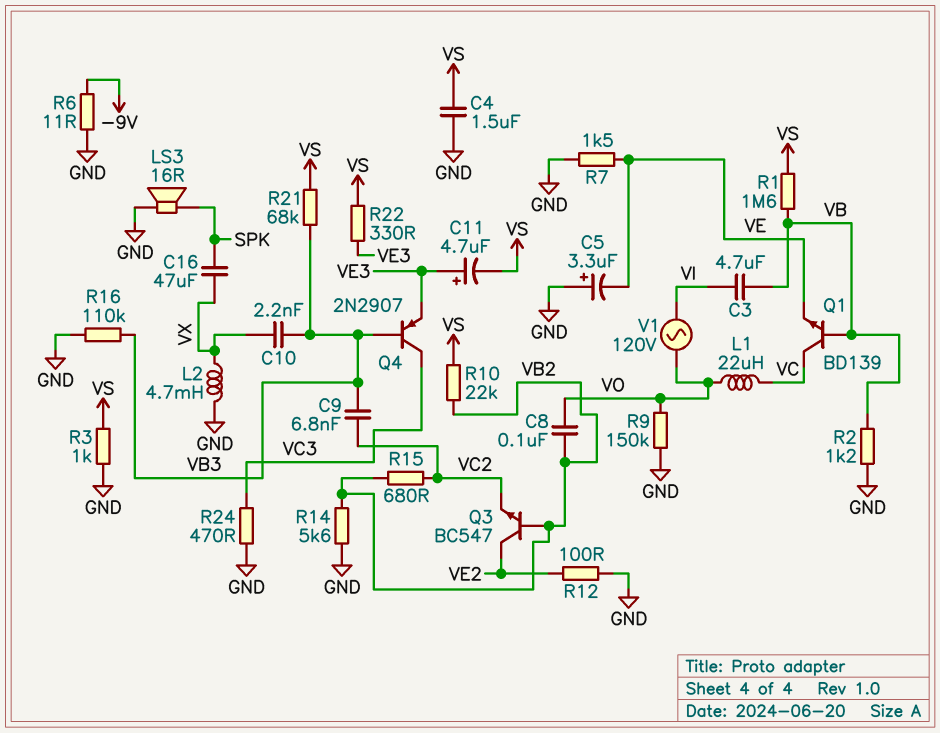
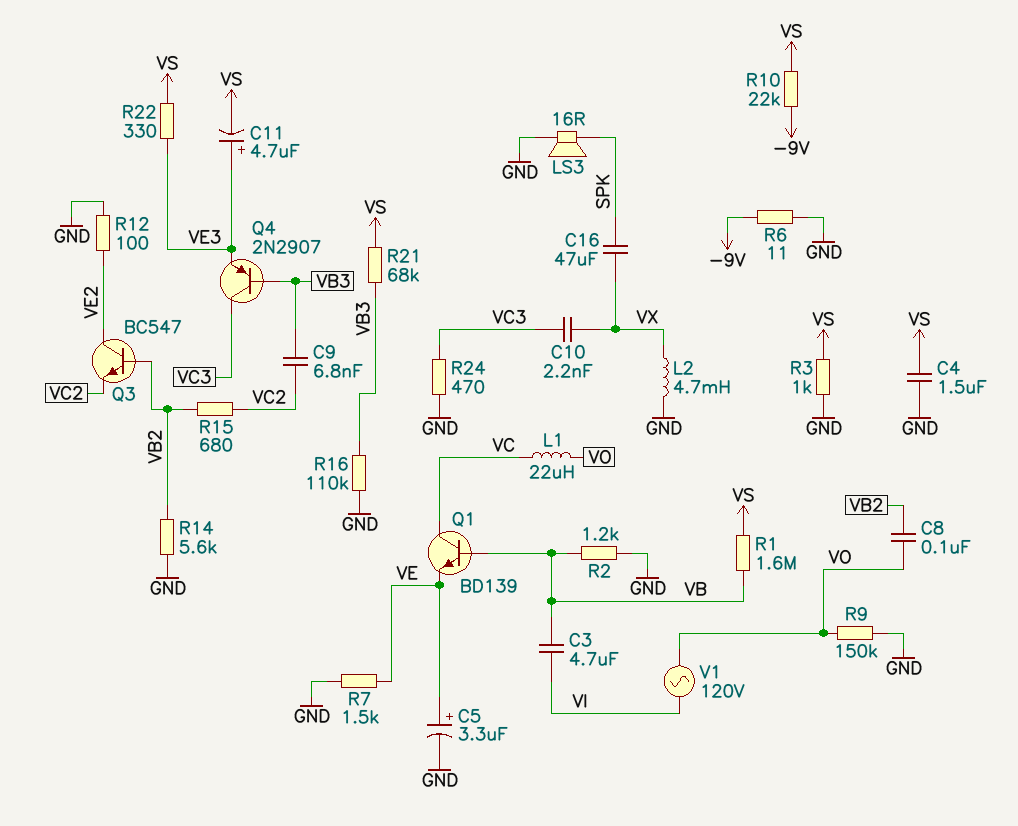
C5: 3.3uF (plus GND, minus VE) -> 3.3uF (plus VE, minus GND)
C10: 2.2nF (VB3, VX) -> 2.2nF (VC3, VX)
R10: 22k (VB2, VS) -> 22k (-9V, VS)

